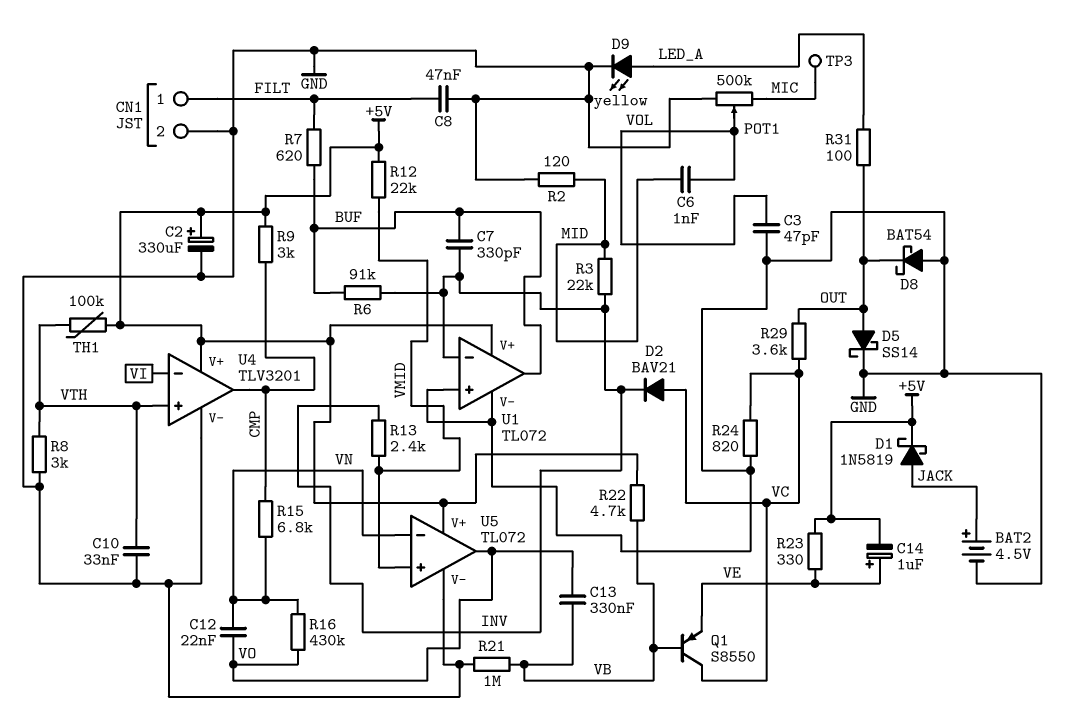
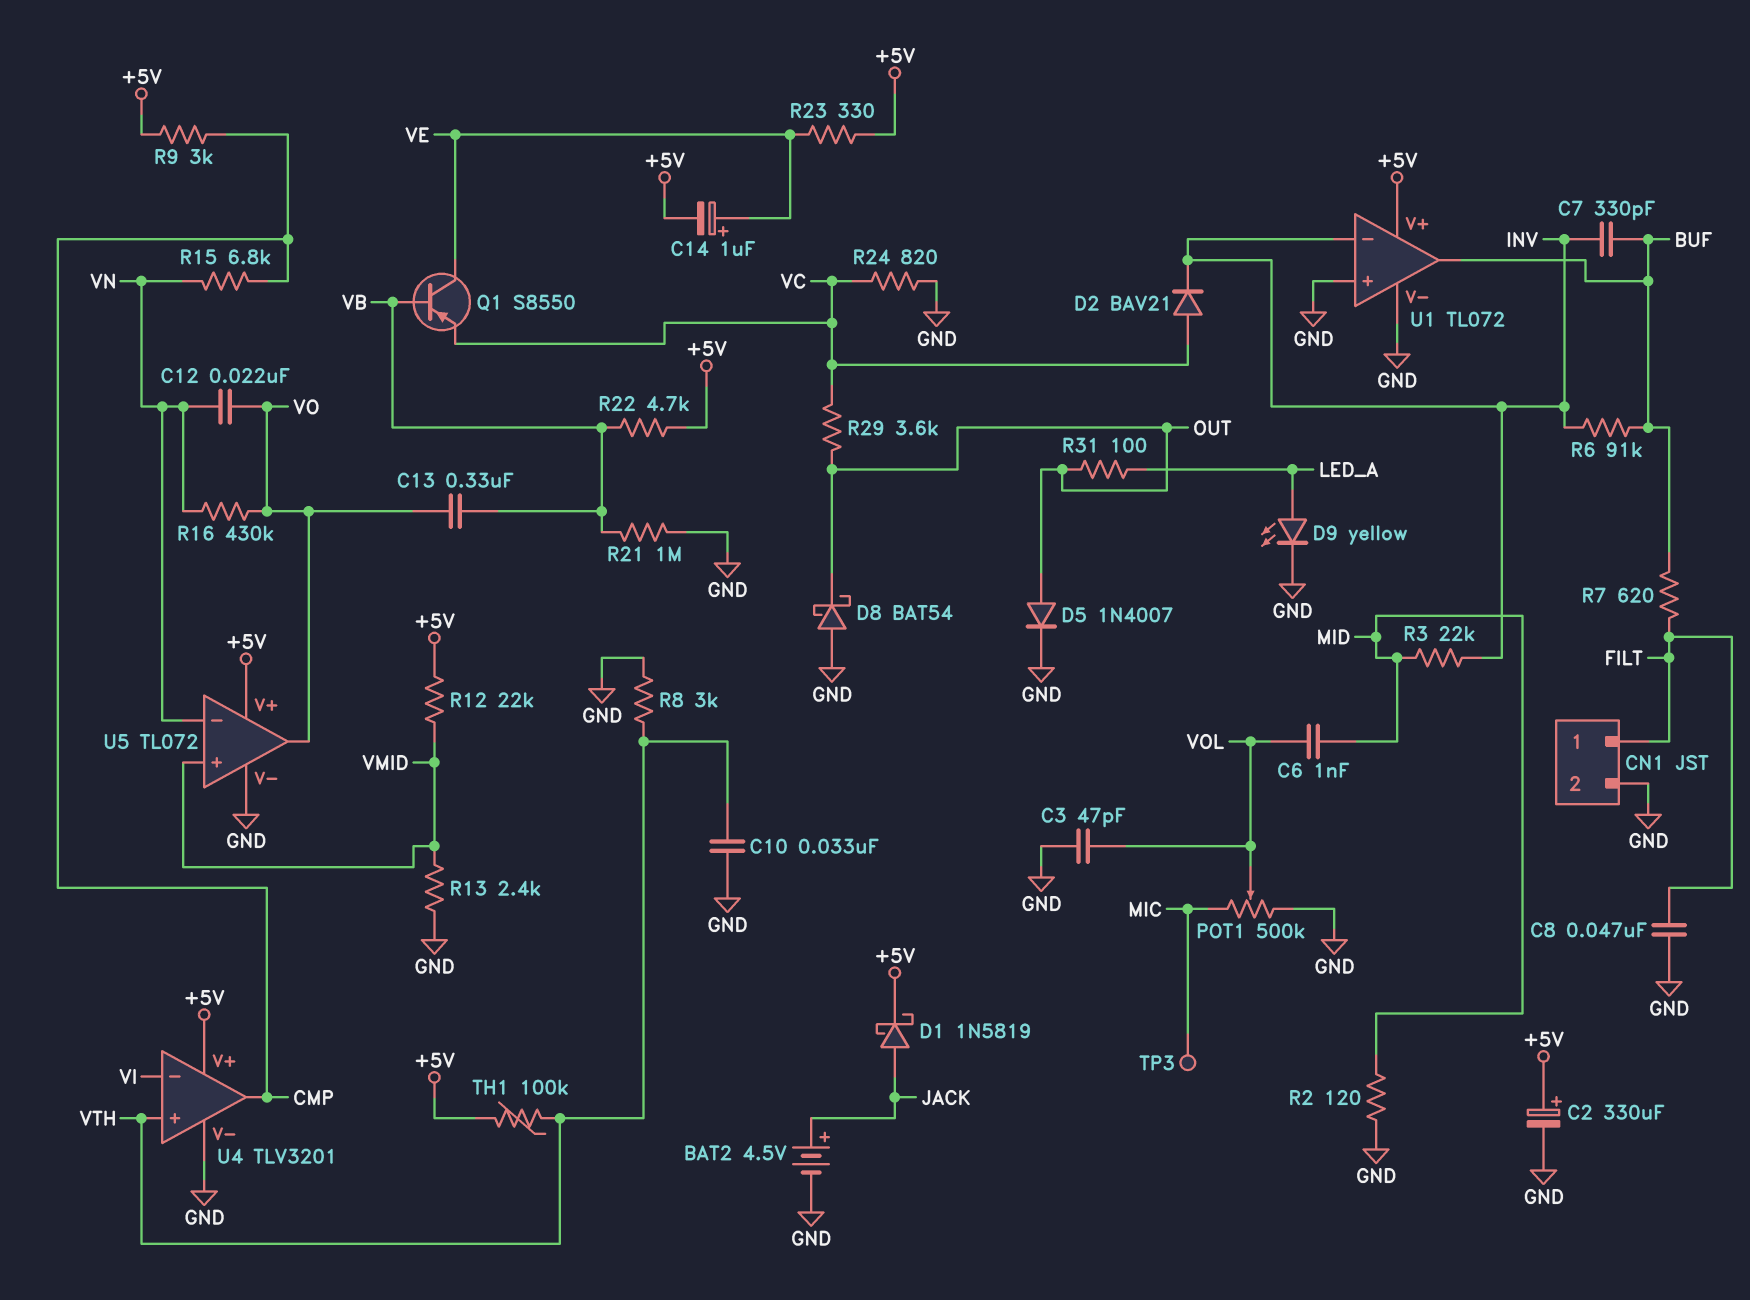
D5: schottky SS14 (A OUT, K GND) -> diode 1N4007 (A OUT, K GND)
Q1: PNP S8550 (B VB, C VC, E VE) -> PNP S8550 (B VB, C VE, E VC)
R13: 2.4k (INV, VMID) -> 2.4k (GND, VMID)

